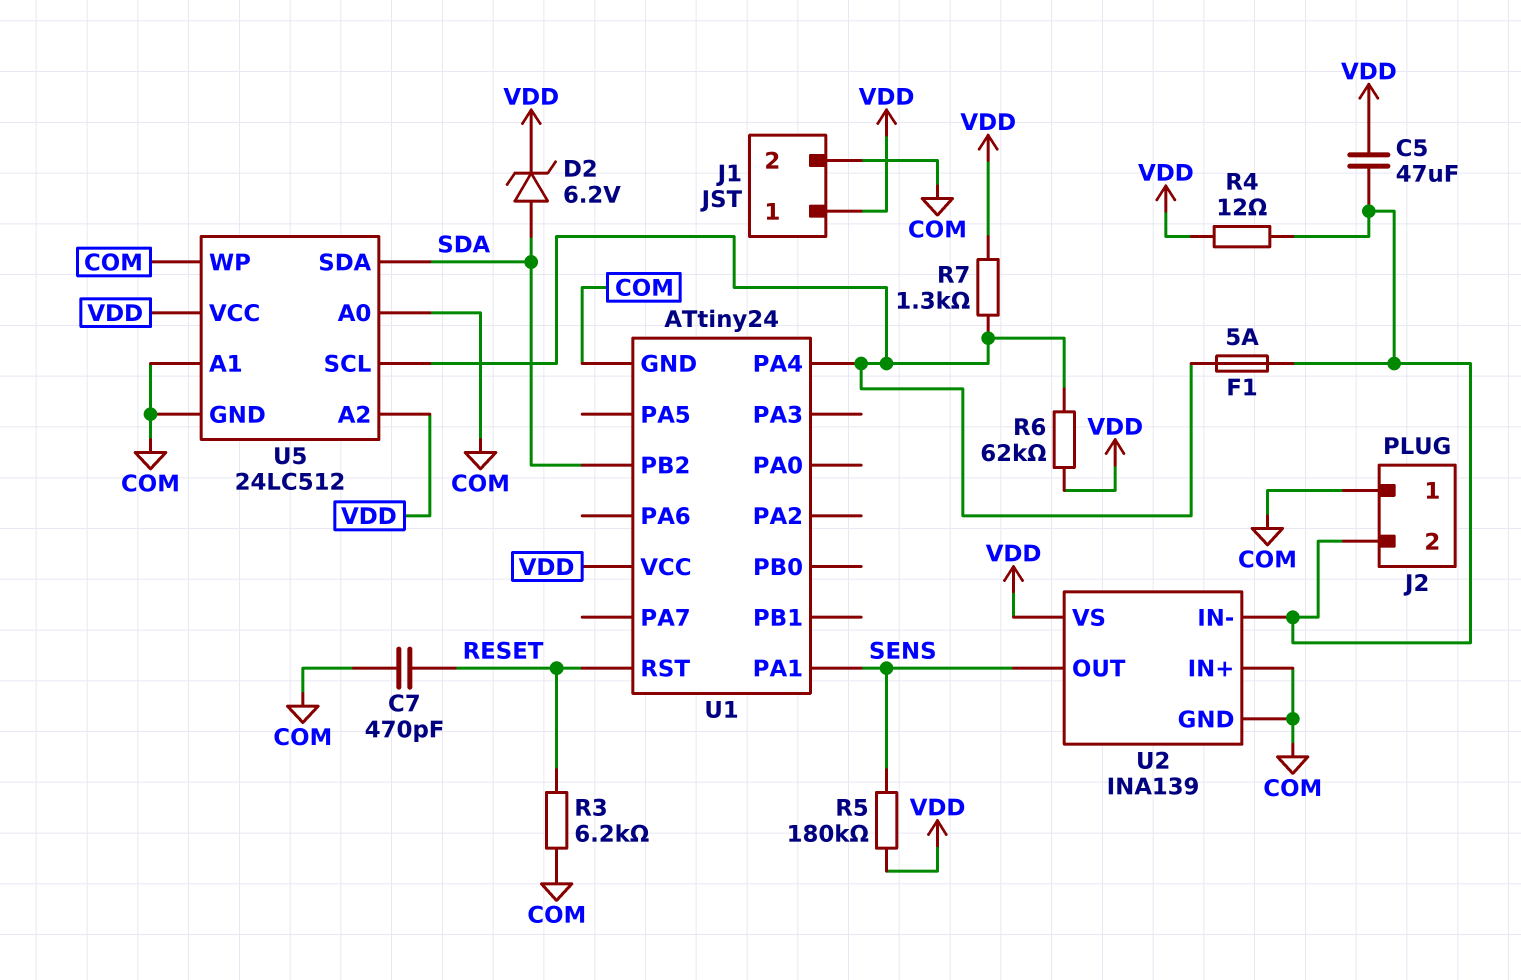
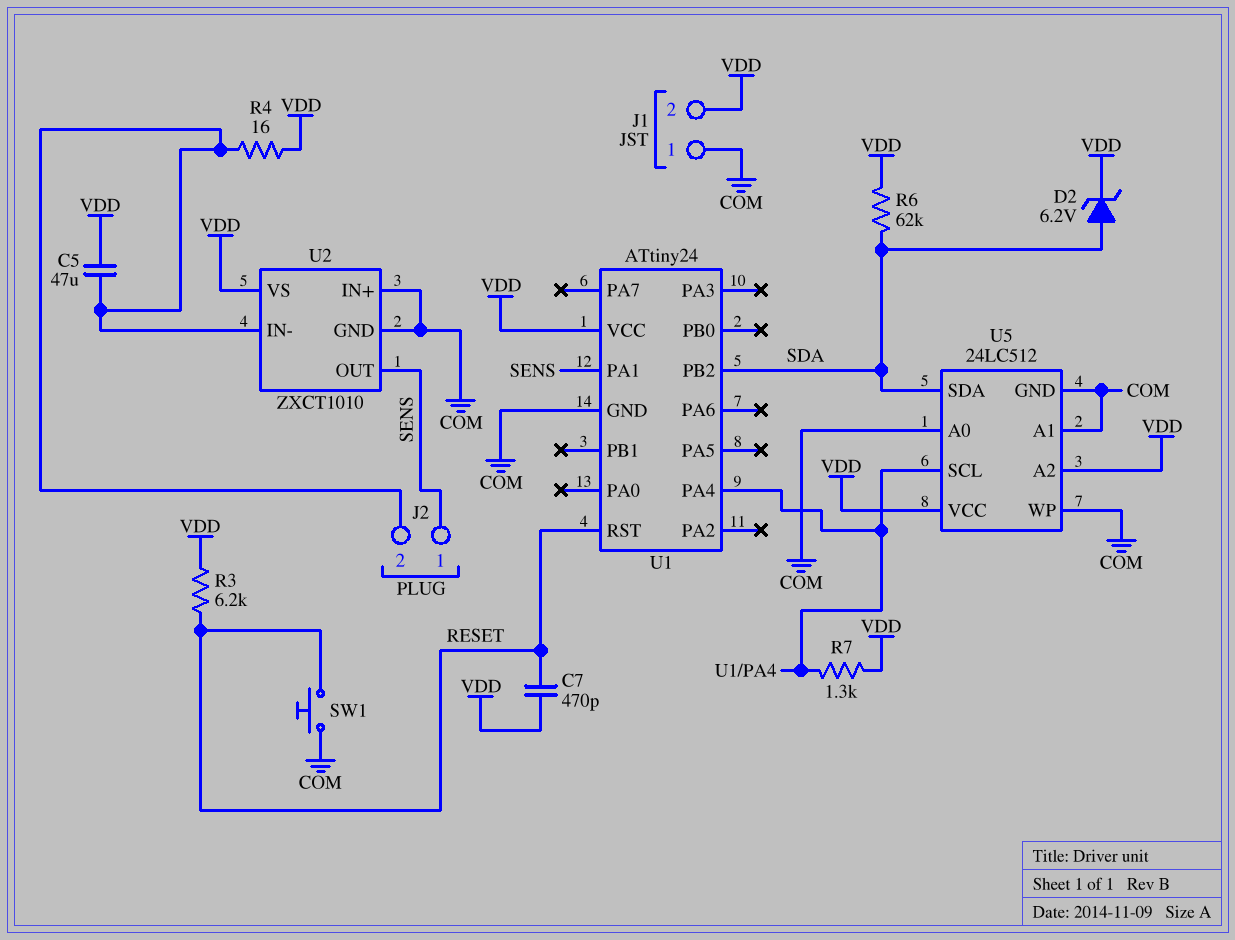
C7: 470pF (COM, RESET) -> 470pF (RESET, VDD)
F1: 5A (J2/2, U1/PA4) -> none
J1 pin 1: VDD -> COM
J1 pin 2: COM -> VDD
J2 pin 1: COM -> SENS
R3: 6.2k (COM, RESET) -> 6.2k (RESET, VDD)
R4: 12 (J2/2, VDD) -> 16 (J2/2, VDD)
R5: 180k (SENS, VDD) -> none
R6: 62k (U1/PA4, VDD) -> 62k (SDA, VDD)
SW1: none -> button (COM, RESET)
U2: INA139 -> ZXCT1010

